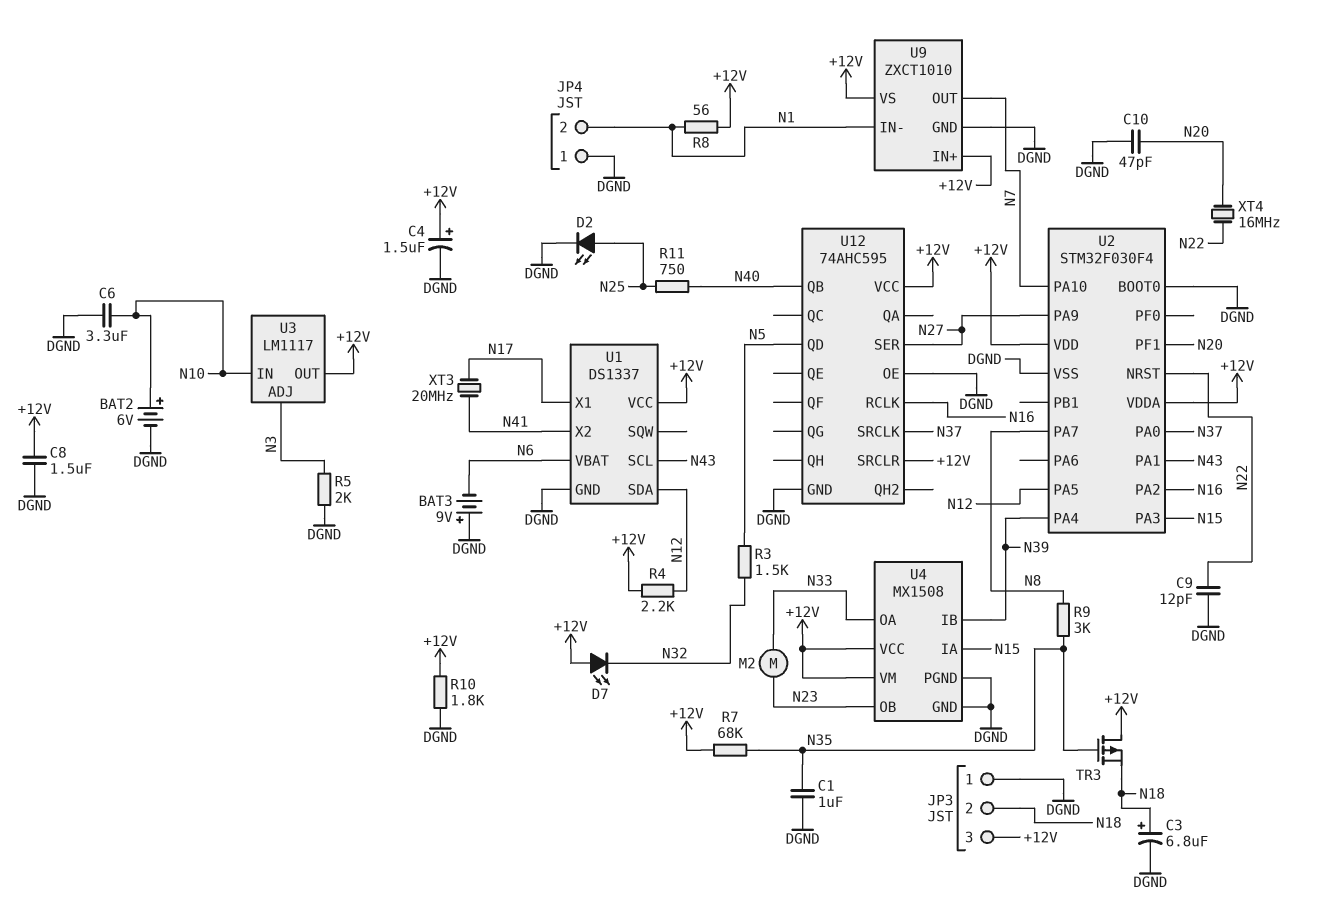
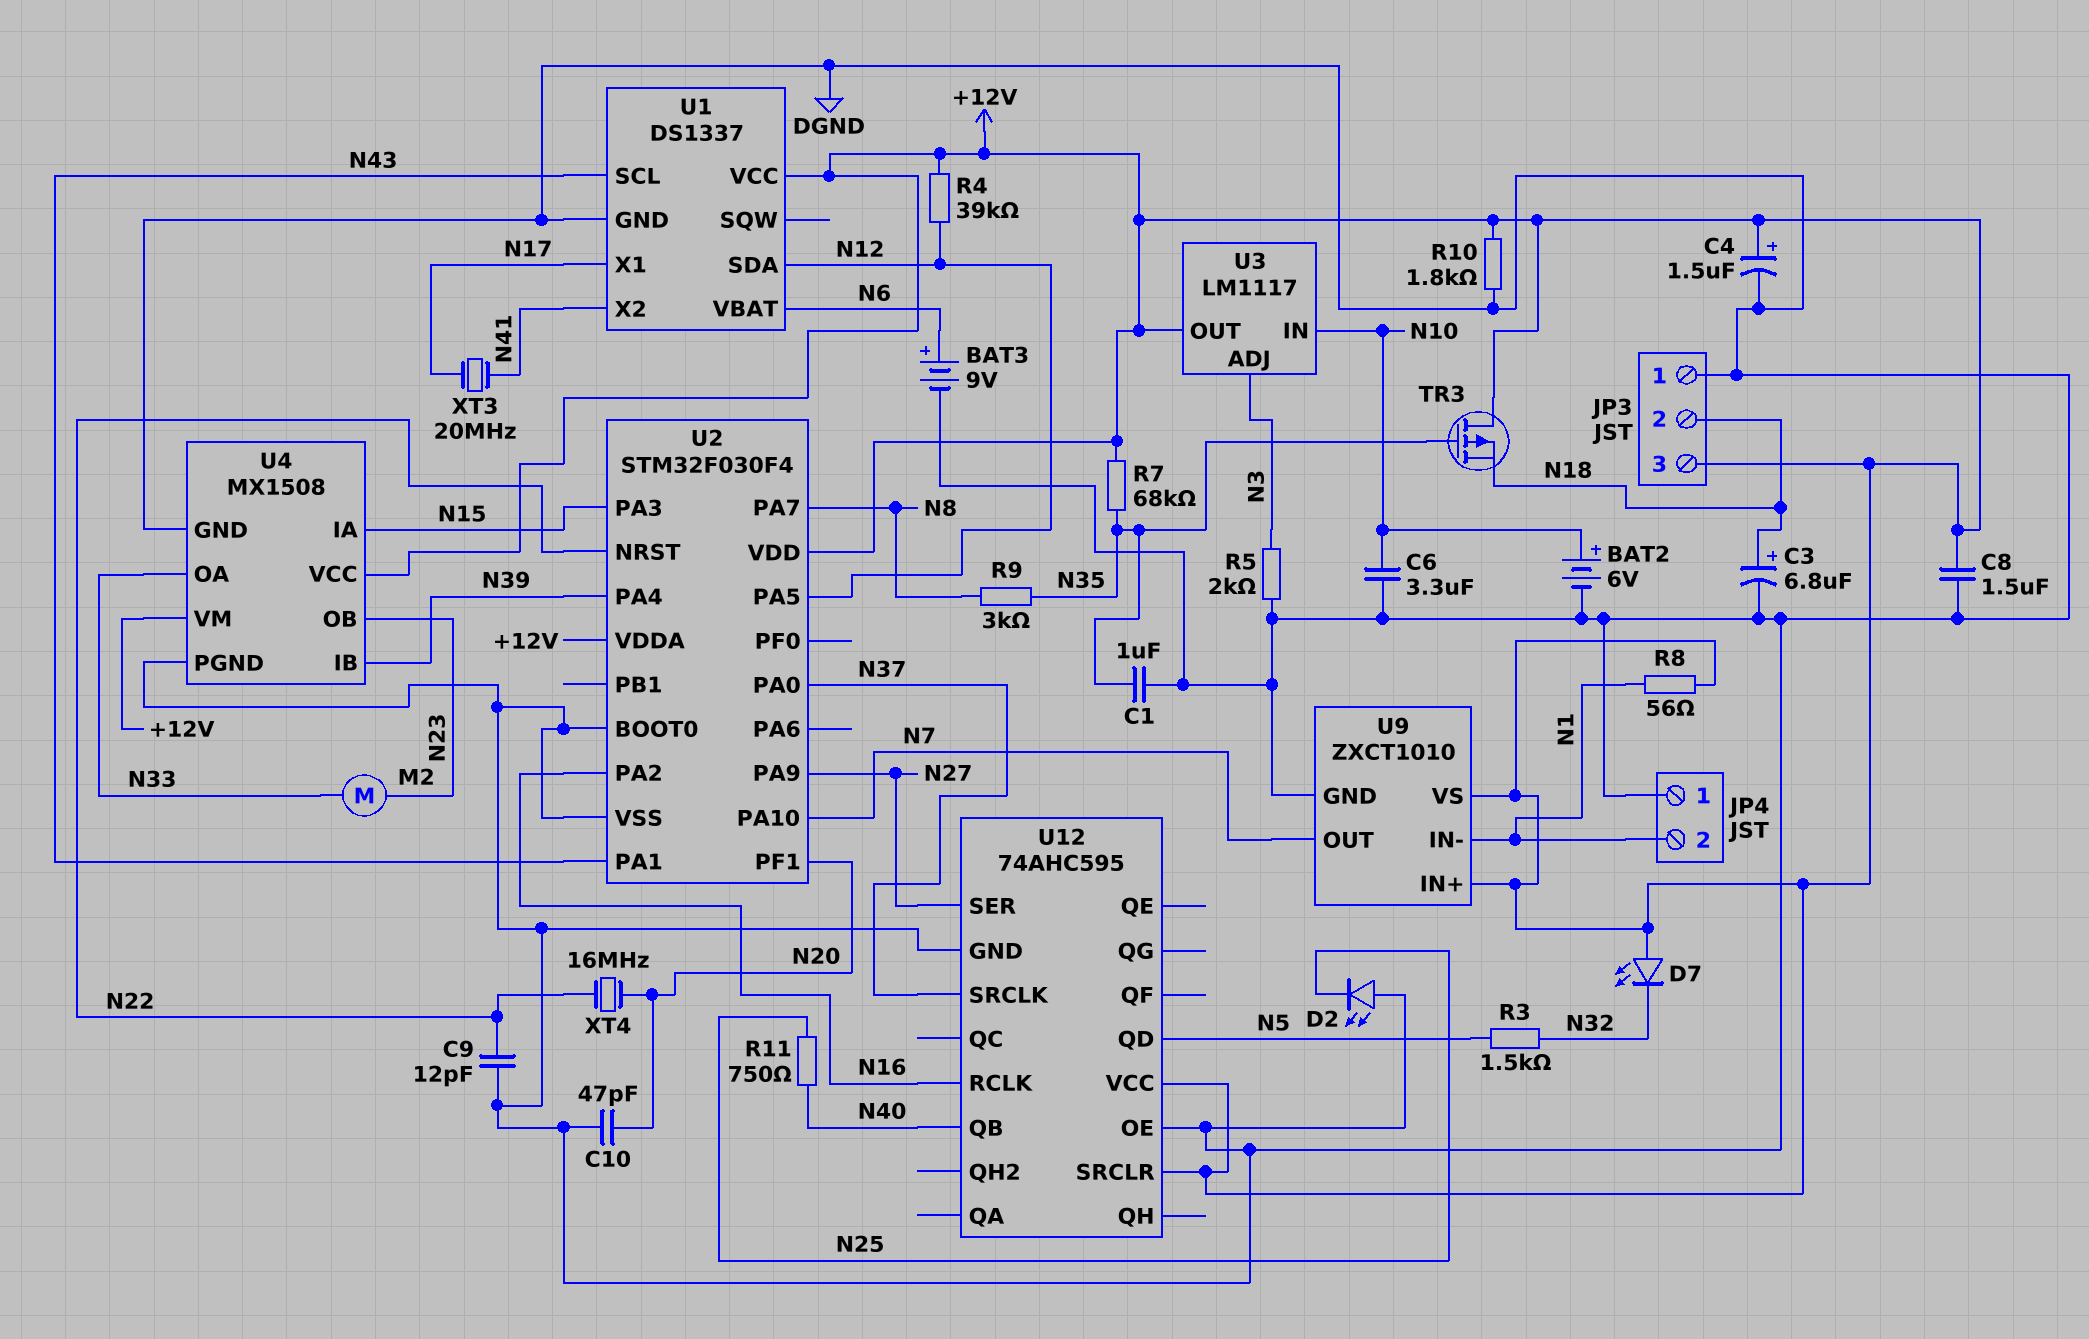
BAT3: 9V (plus DGND, minus N6) -> 9V (plus N6, minus DGND)
D2: LED (A N25, K DGND) -> LED (A DGND, K N25)
R4: 2.2k (+12V, N12) -> 39k (+12V, N12)

